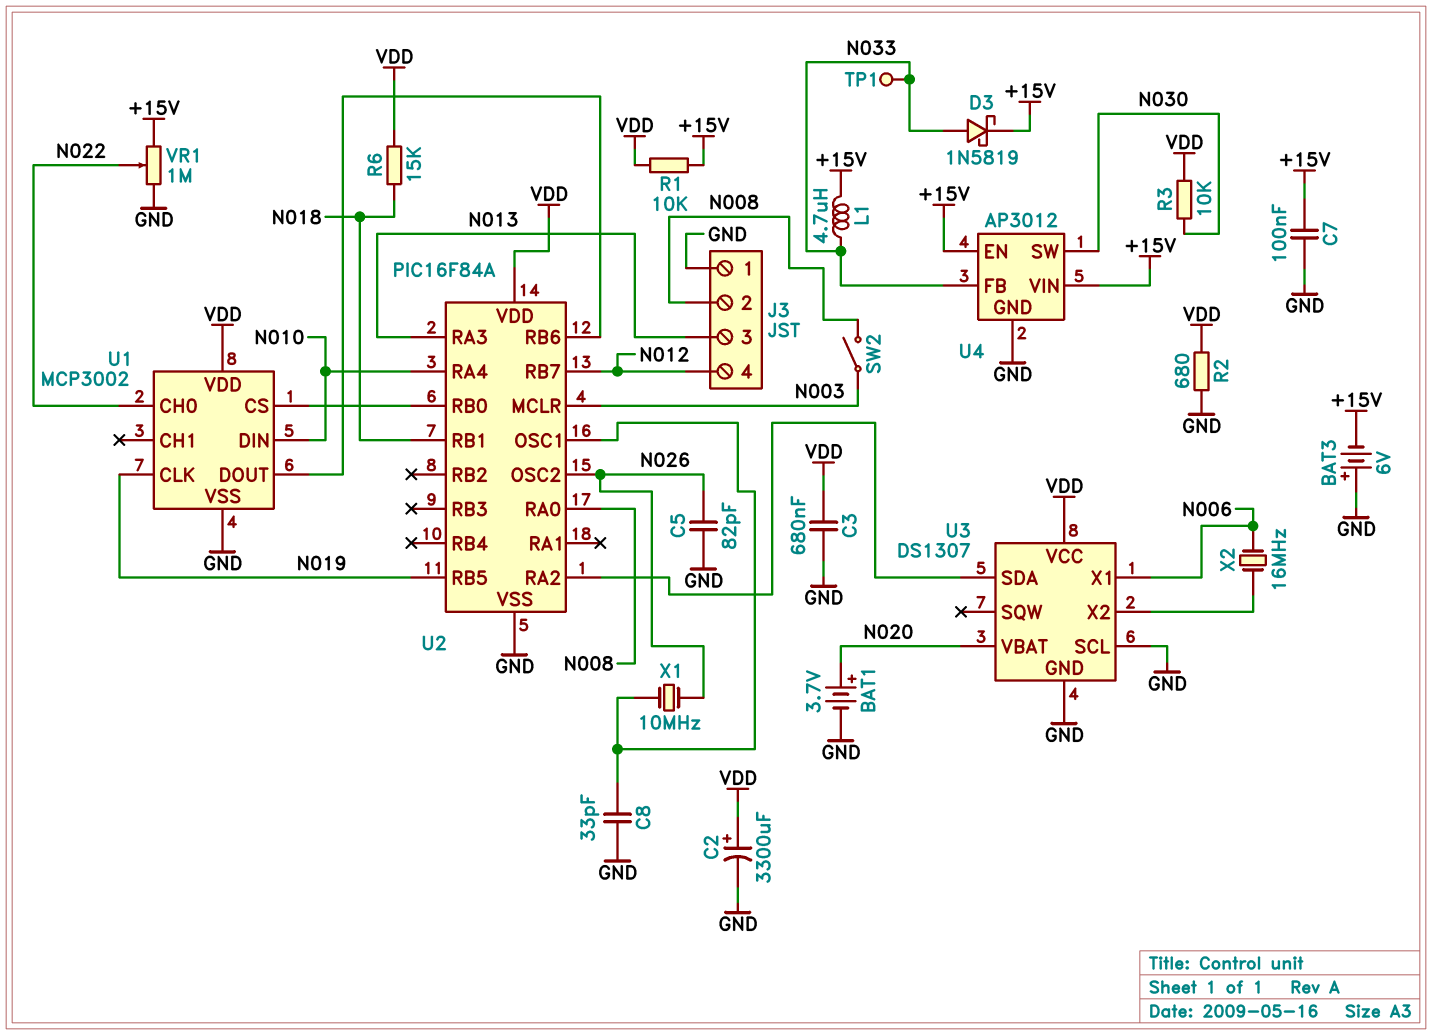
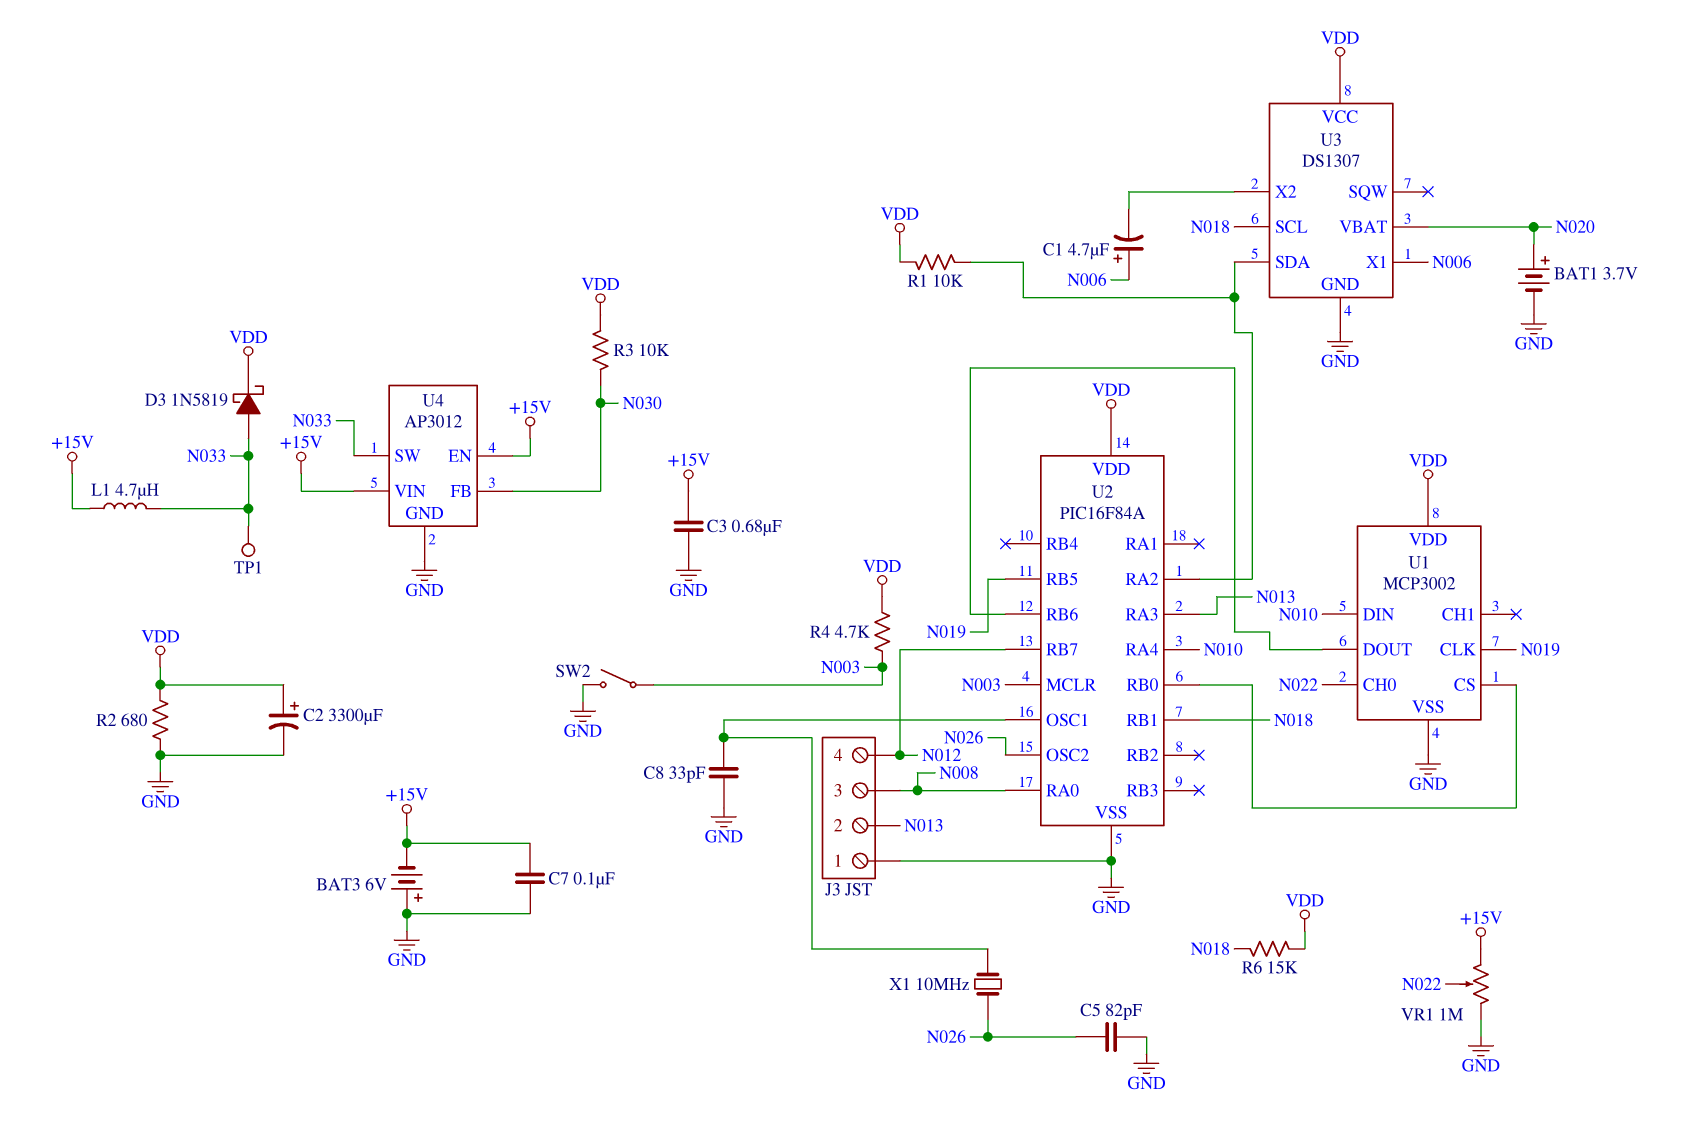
C1: none -> 4.7uF (plus N006, minus U3/X2)
C3: 680nF (GND, VDD) -> 680nF (+15V, GND)
D3: schottky 1N5819 (A N033, K +15V) -> schottky 1N5819 (A N033, K VDD)
J3 pin 2: N008 -> N013
J3 pin 3: N013 -> N008
R1: 10k (+15V, VDD) -> 10k (U2/RA2, VDD)
R4: none -> 4.7k (N003, VDD)
SW2: switch (N003, N008) -> switch (GND, N003)
U3 pin SCL: GND -> N018
U4 pin FB: N033 -> N030
U4 pin SW: N030 -> N033
X2: 16MHz (N006, U3/X2) -> none

